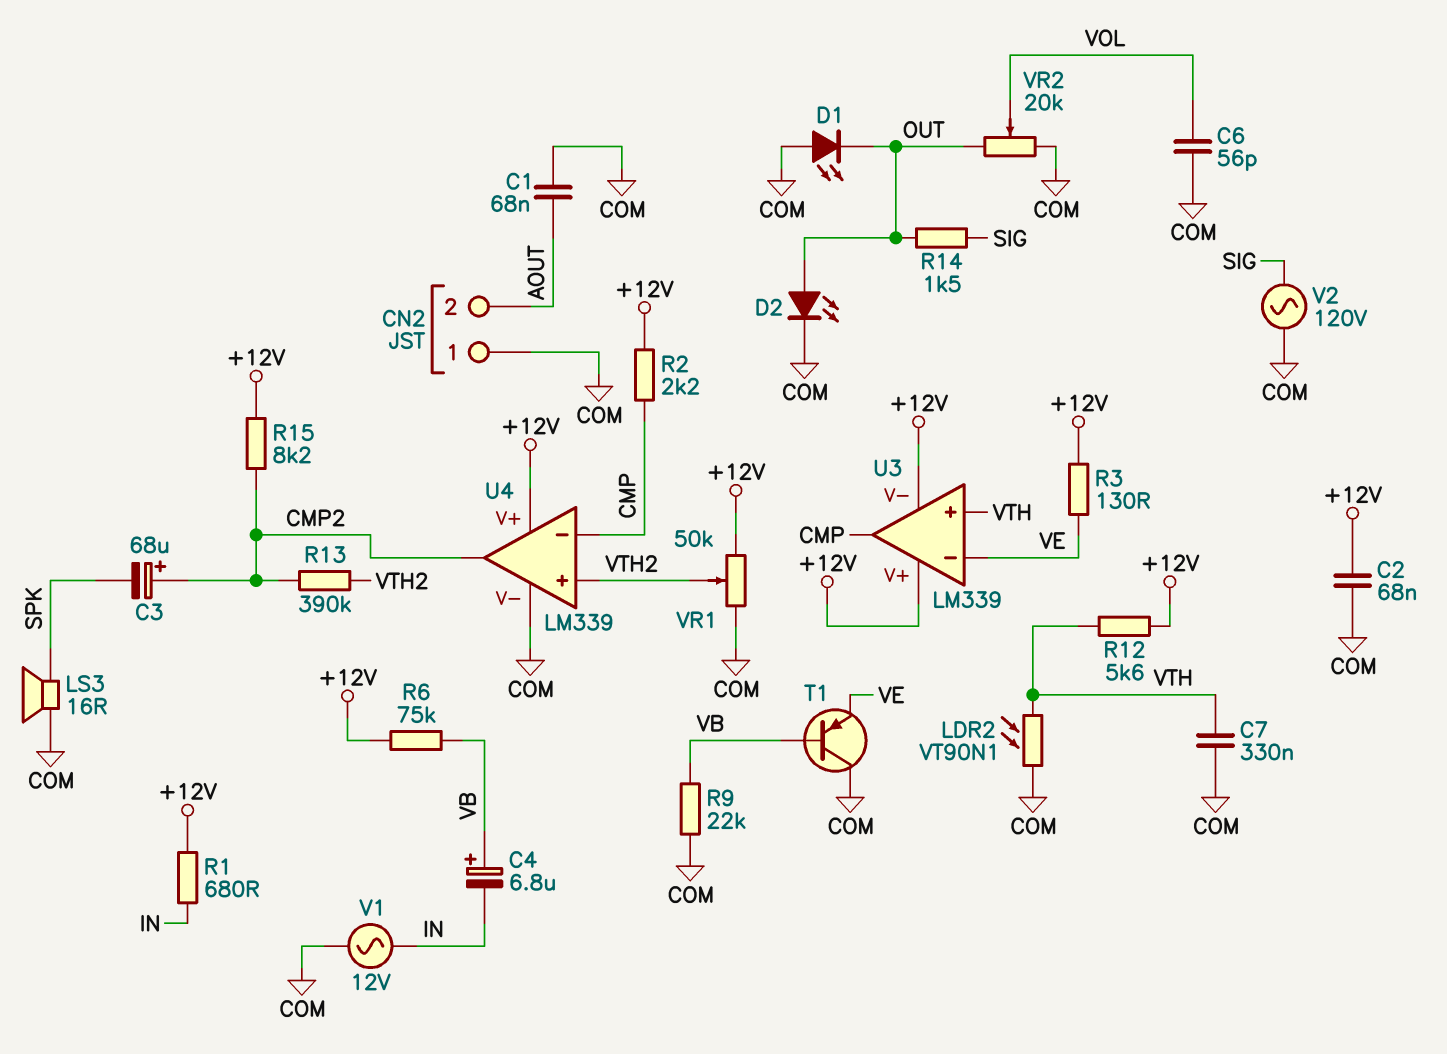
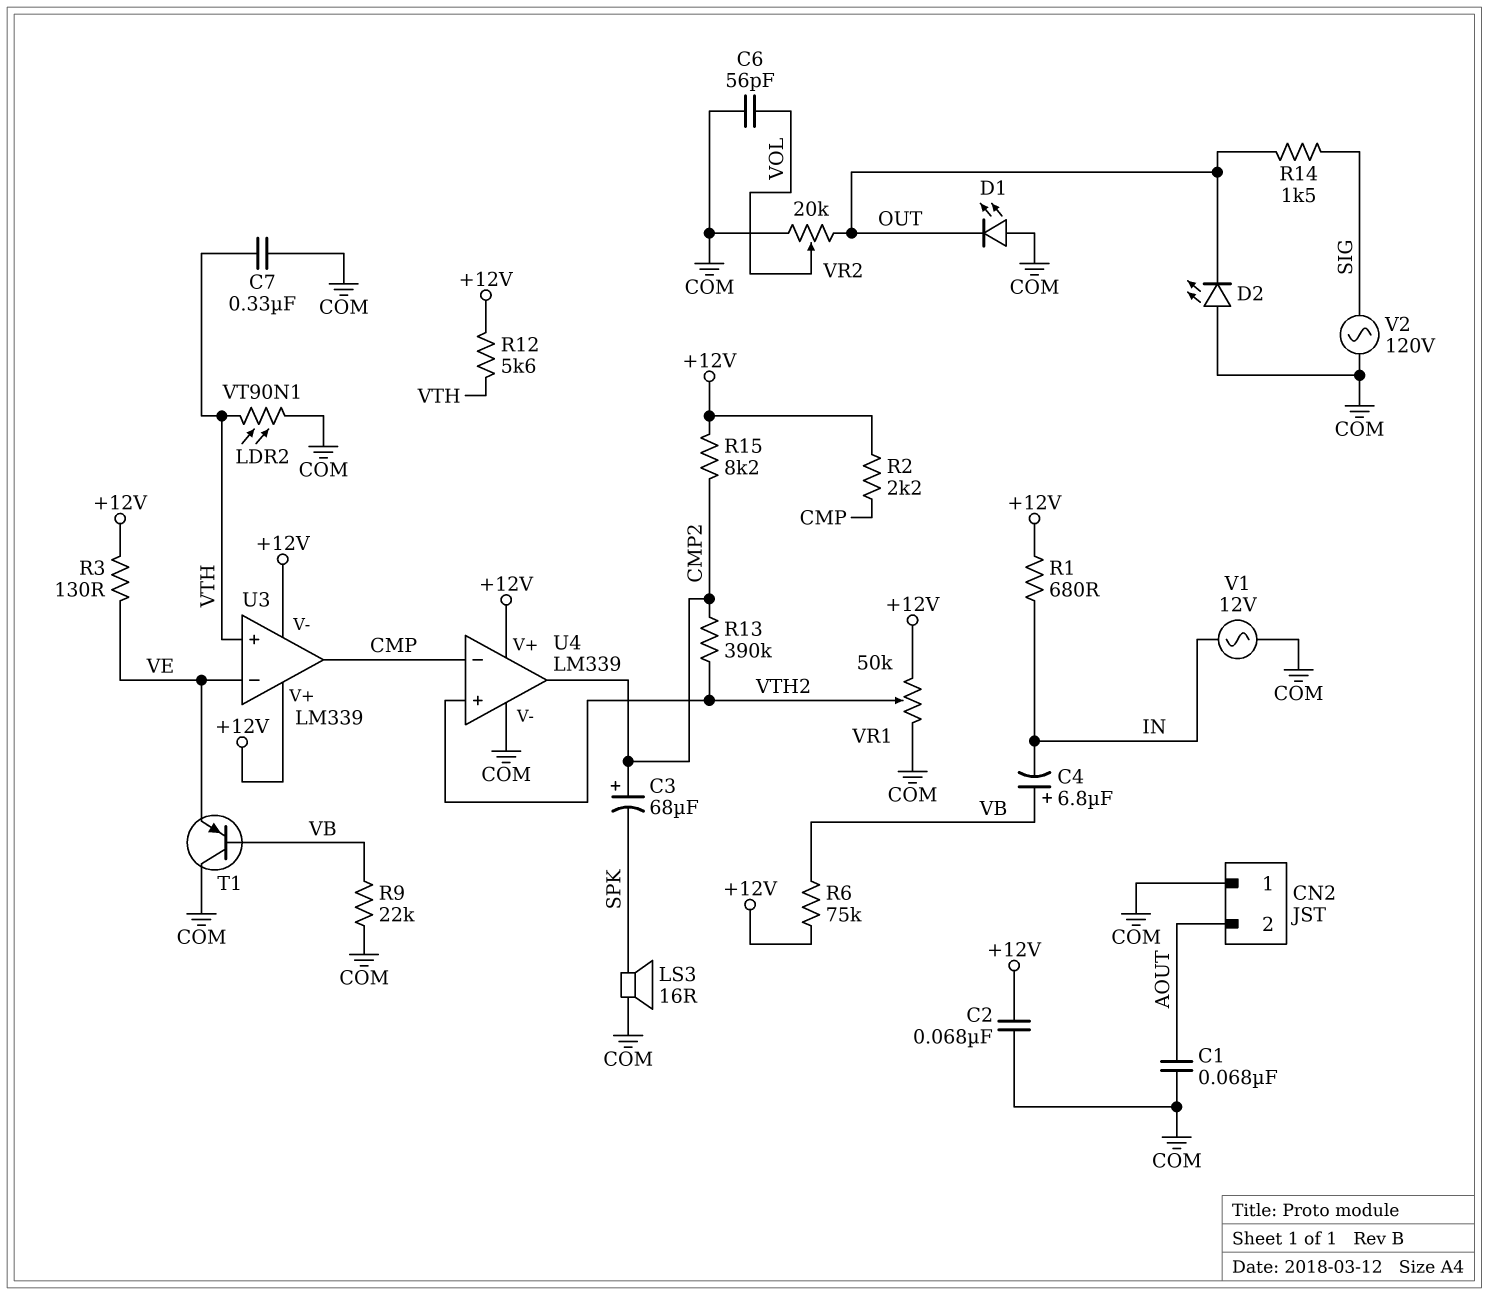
D2: LED (A OUT, K COM) -> LED (A COM, K OUT)

